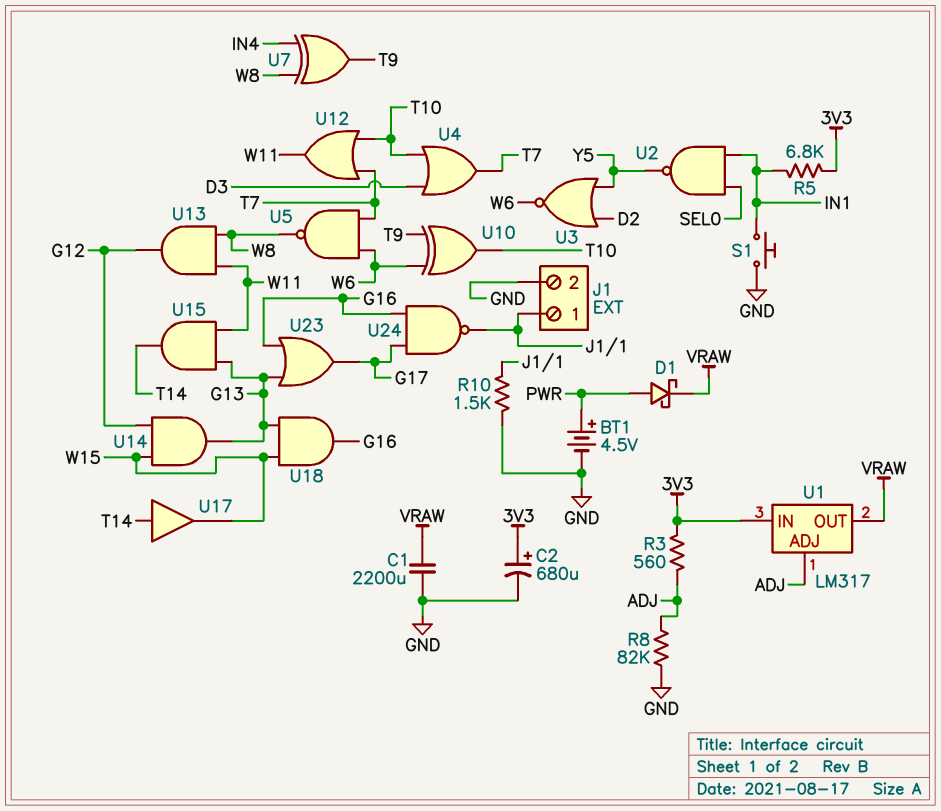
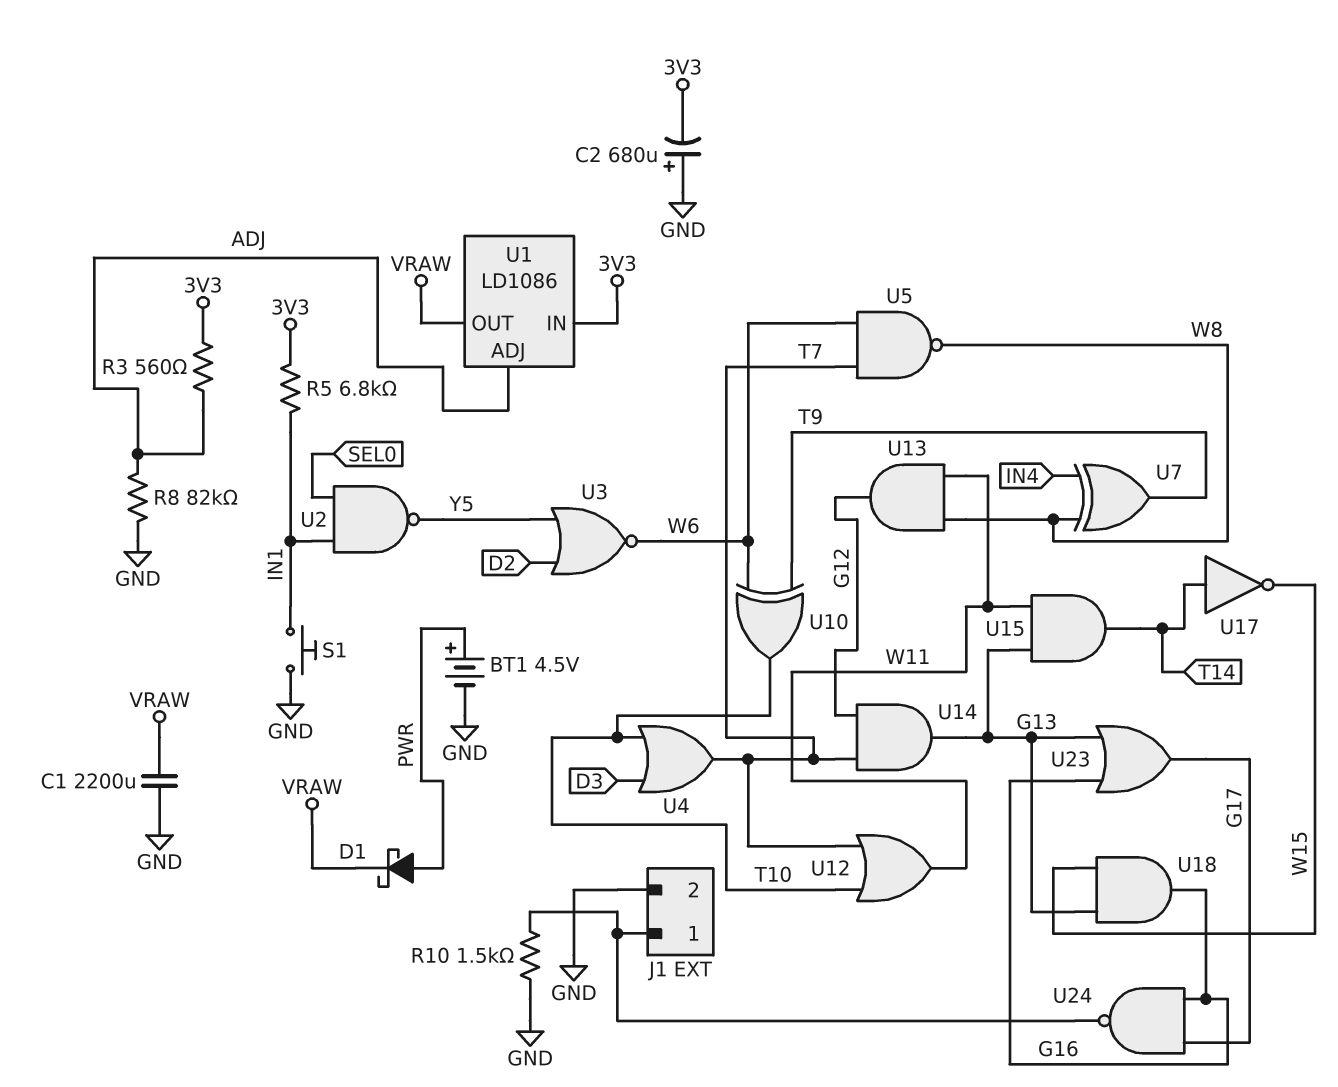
C2: 680uF (plus 3V3, minus GND) -> 680uF (plus GND, minus 3V3)
U1: LM317 -> LD1086
U14: AND (in G12, in W15, out G13) -> AND (in G12, in T7, out G13)
U17: buffer (in T14, out W15) -> NOT (in T14, out W15)

